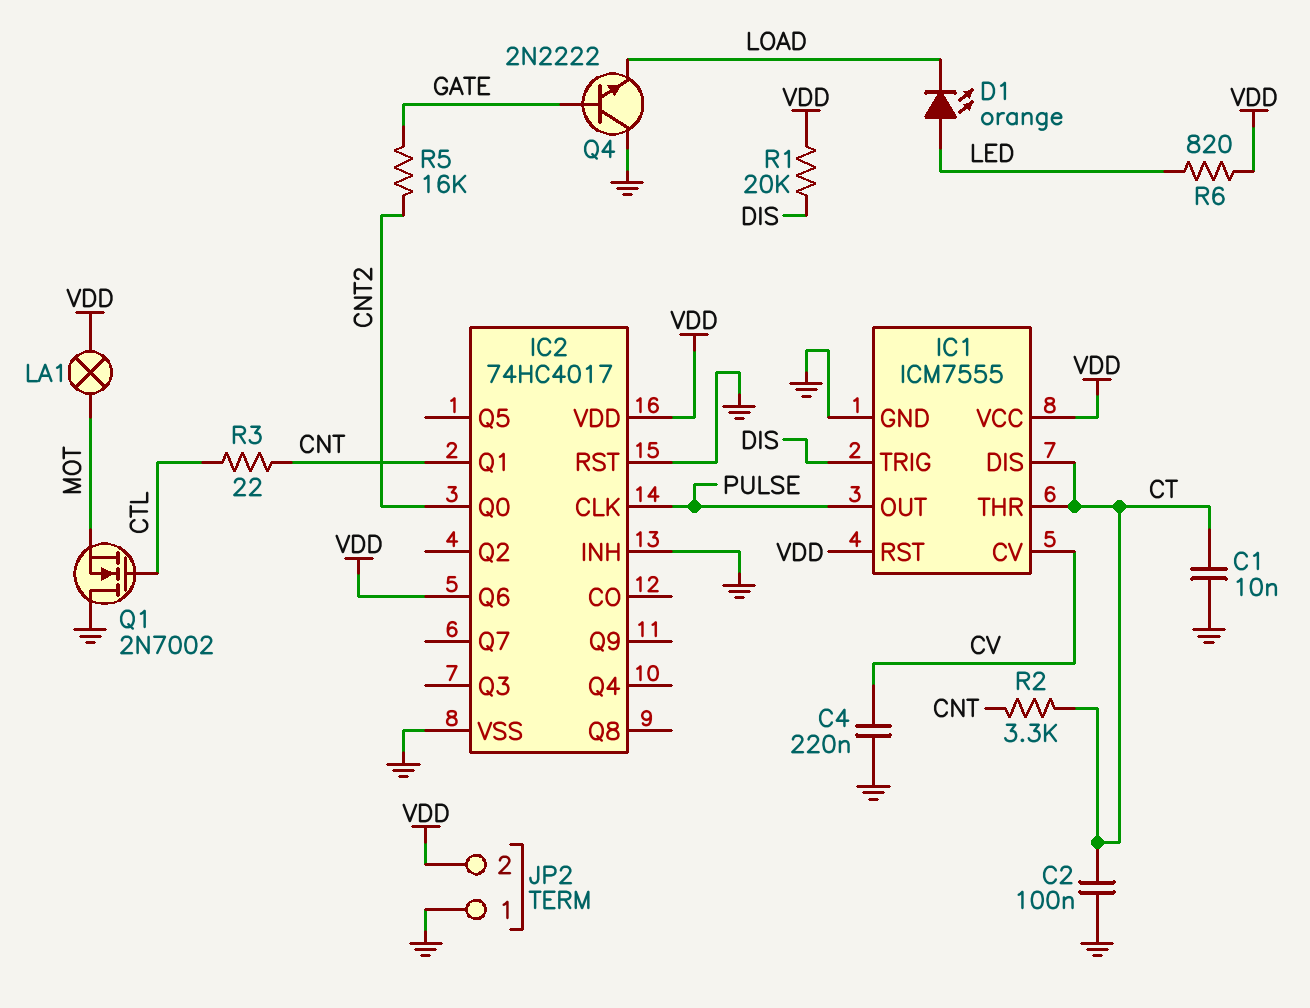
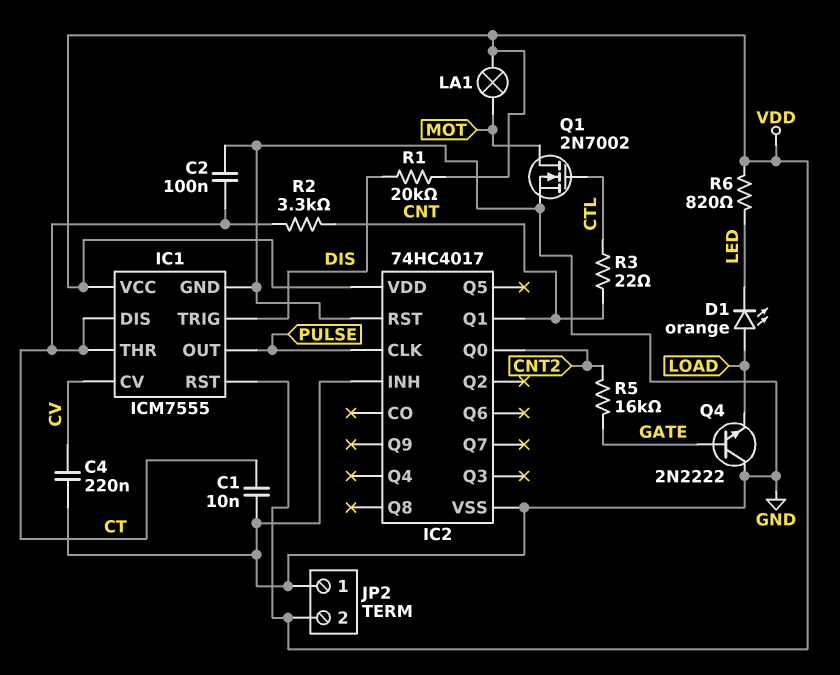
D1: LED orange (A LED, K LOAD) -> LED orange (A LOAD, K LED)
IC2 pin Q6: VDD -> none
Q1: NMOS 2N7002 (G CTL, D GND, S MOT) -> NMOS 2N7002 (G CTL, D MOT, S GND)

